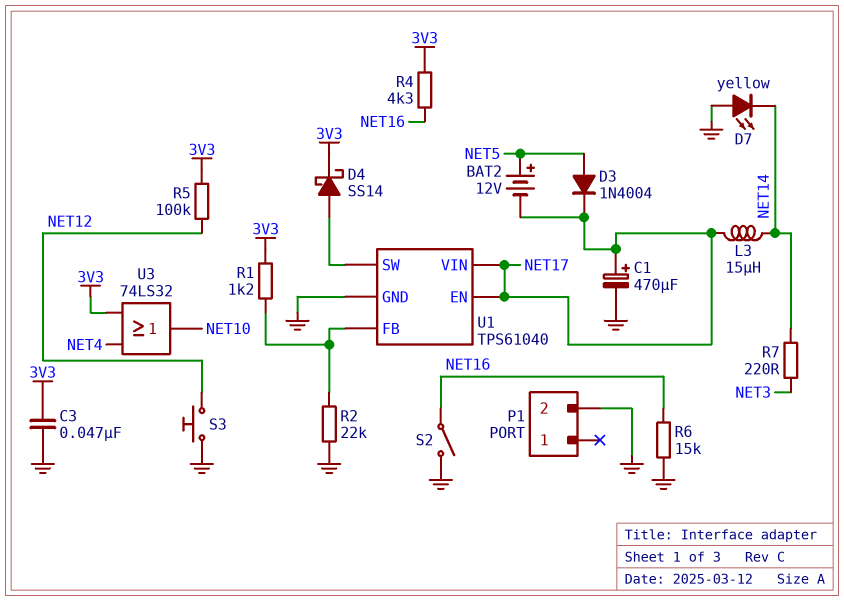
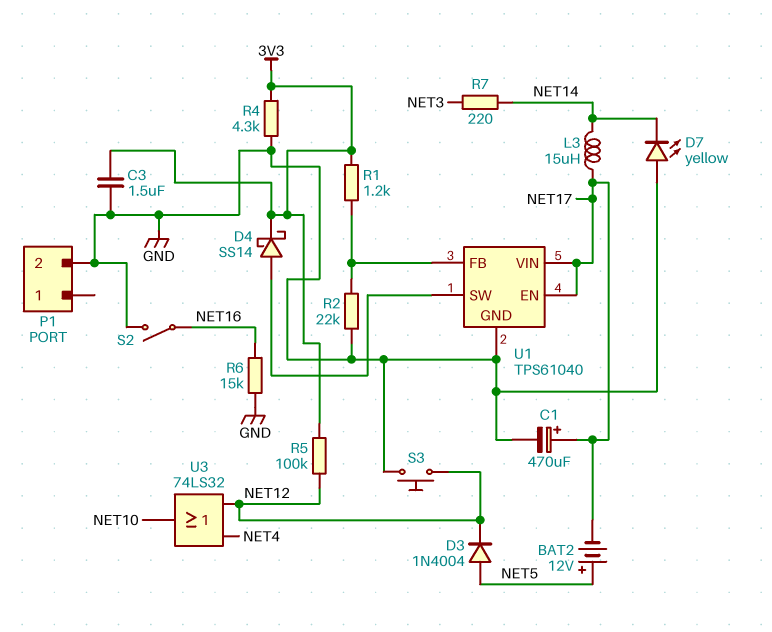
C3: 47nF (3V3, GND) -> 1.5uF (3V3, GND)
D3: diode 1N4004 (A NET5, K NET17) -> diode 1N4004 (A NET5, K NET12)
R4: 4.3k (3V3, NET16) -> 4.3k (3V3, GND)
U3: OR 74LS32 (in 3V3, in NET4, out NET10) -> OR 74LS32 (in NET4, in NET12, out NET10)

